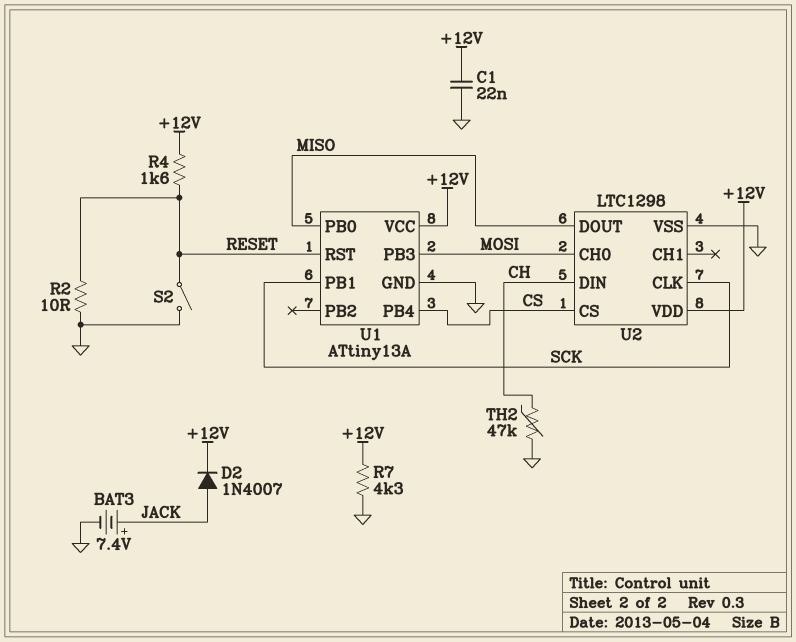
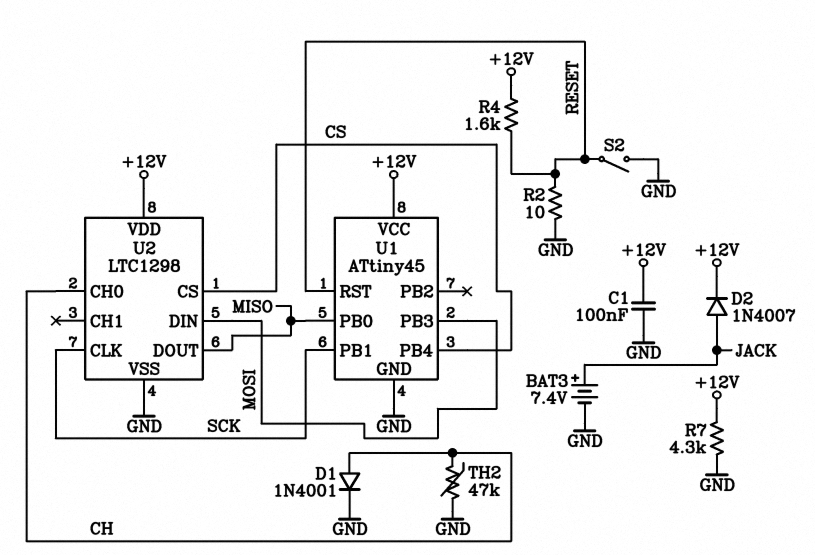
C1: 22nF (+12V, GND) -> 100nF (+12V, GND)
D1: none -> diode 1N4001 (A CH, K GND)
U1: ATtiny13A -> ATtiny45
U2 pin CH0: MOSI -> CH
U2 pin DIN: CH -> MOSI

